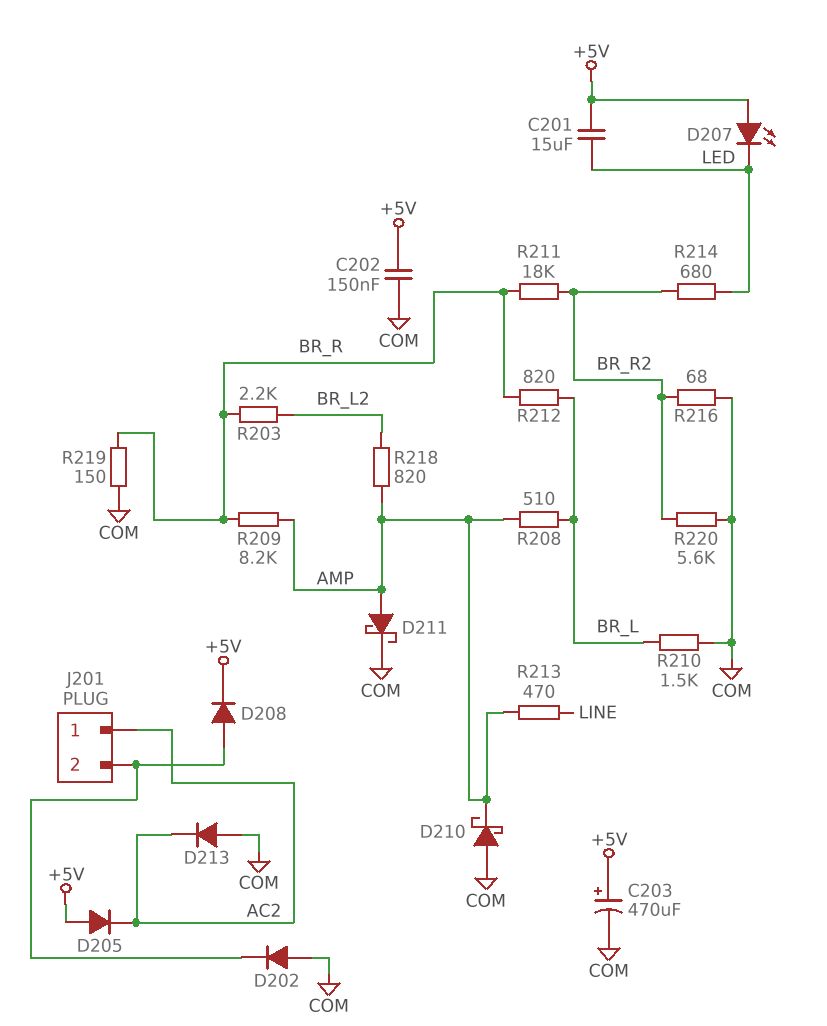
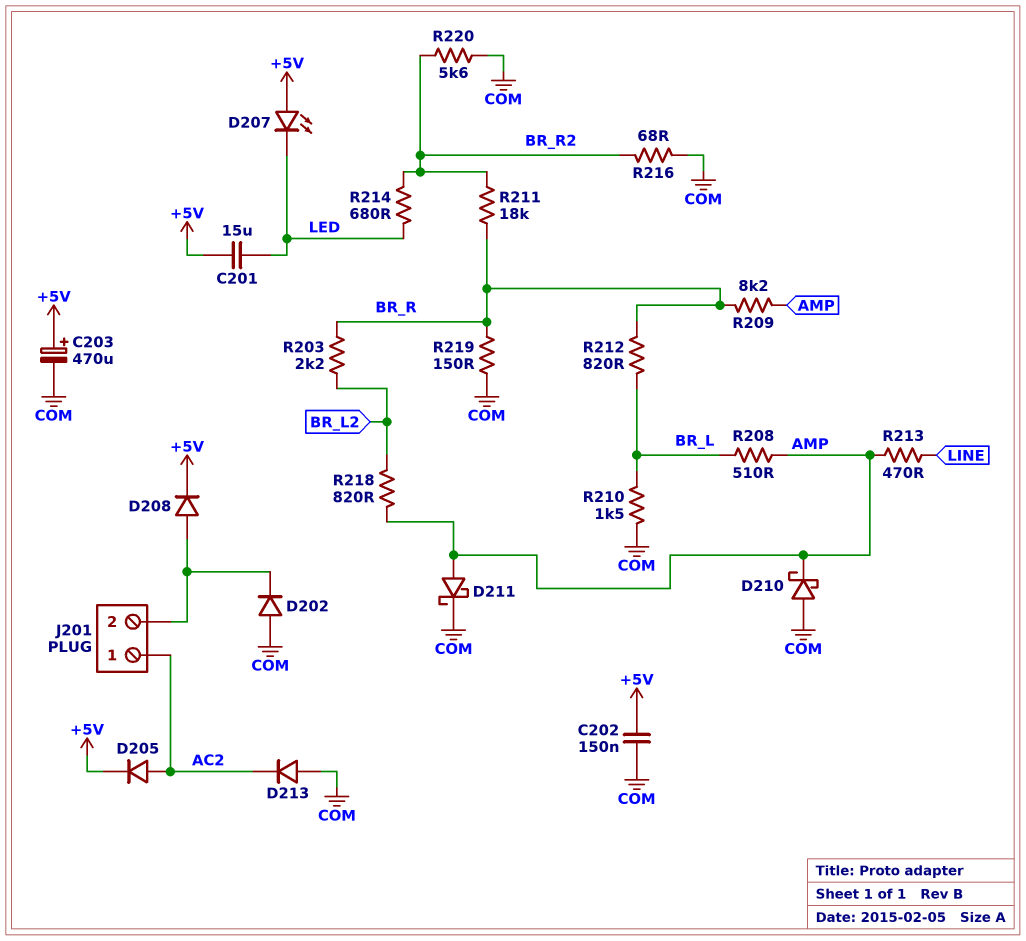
D205: diode (A +5V, K AC2) -> diode (A AC2, K +5V)

